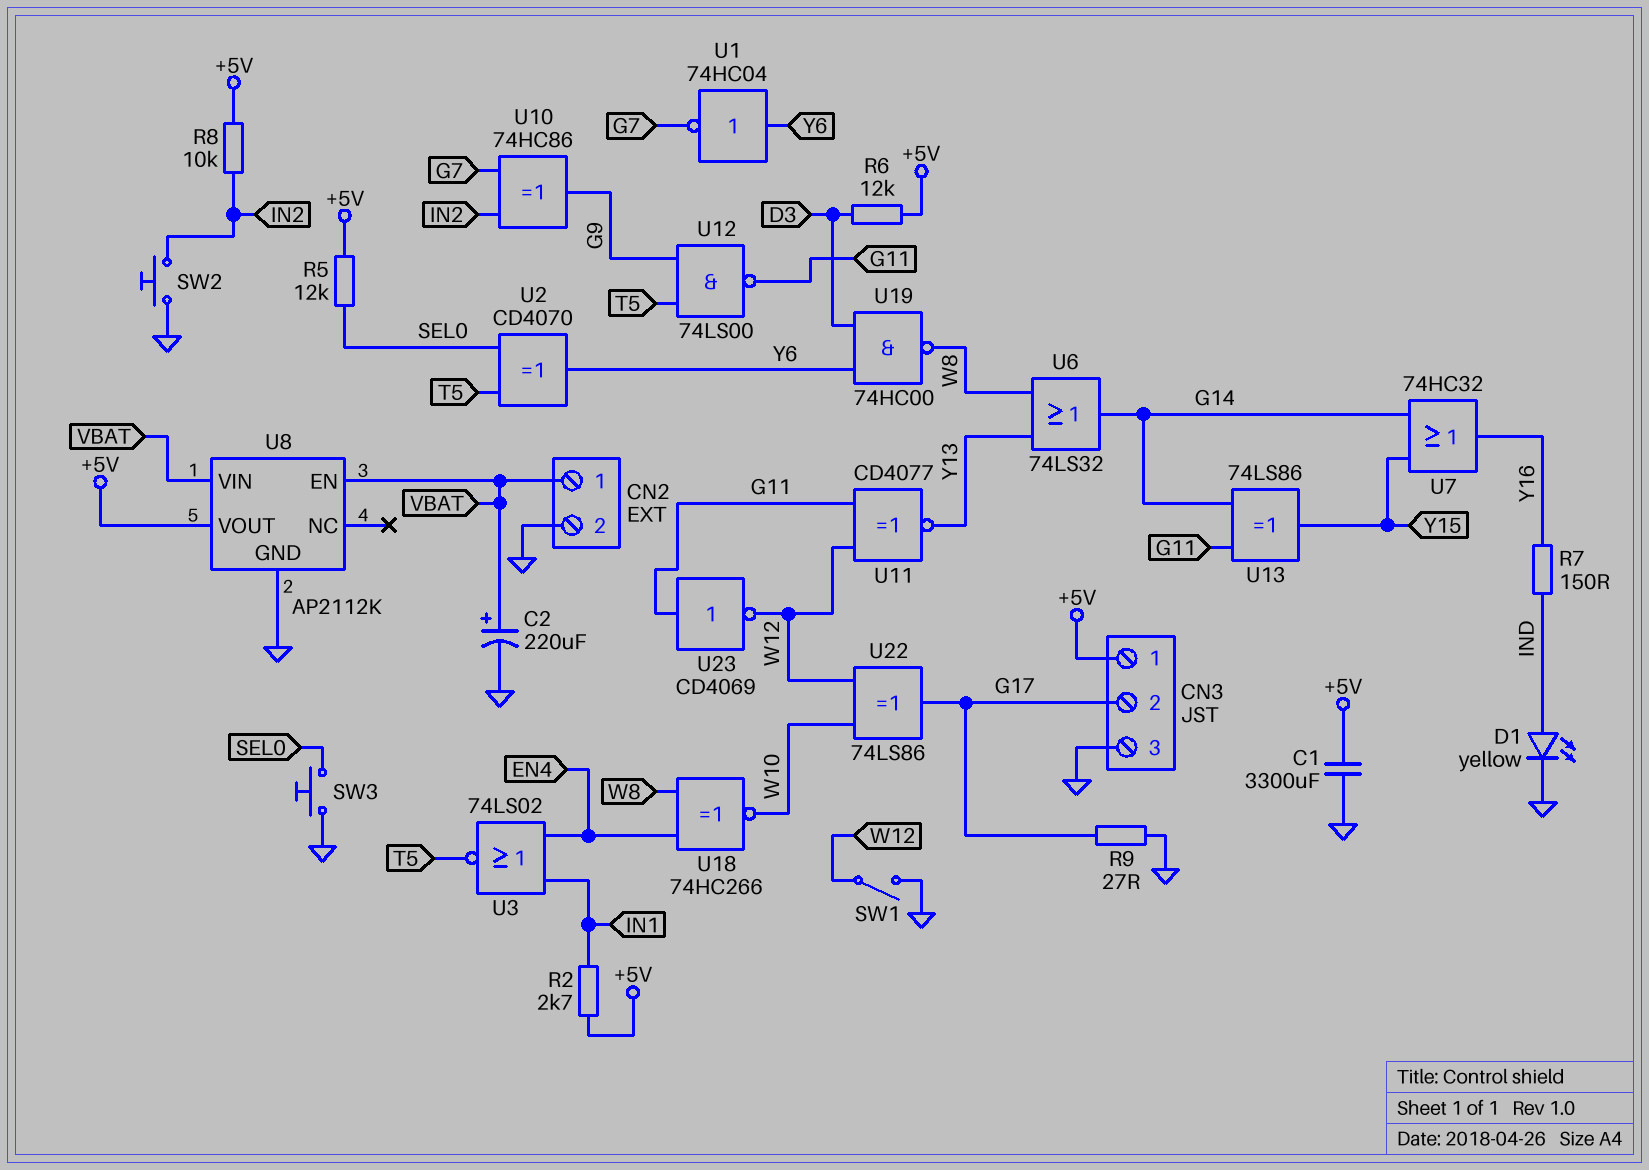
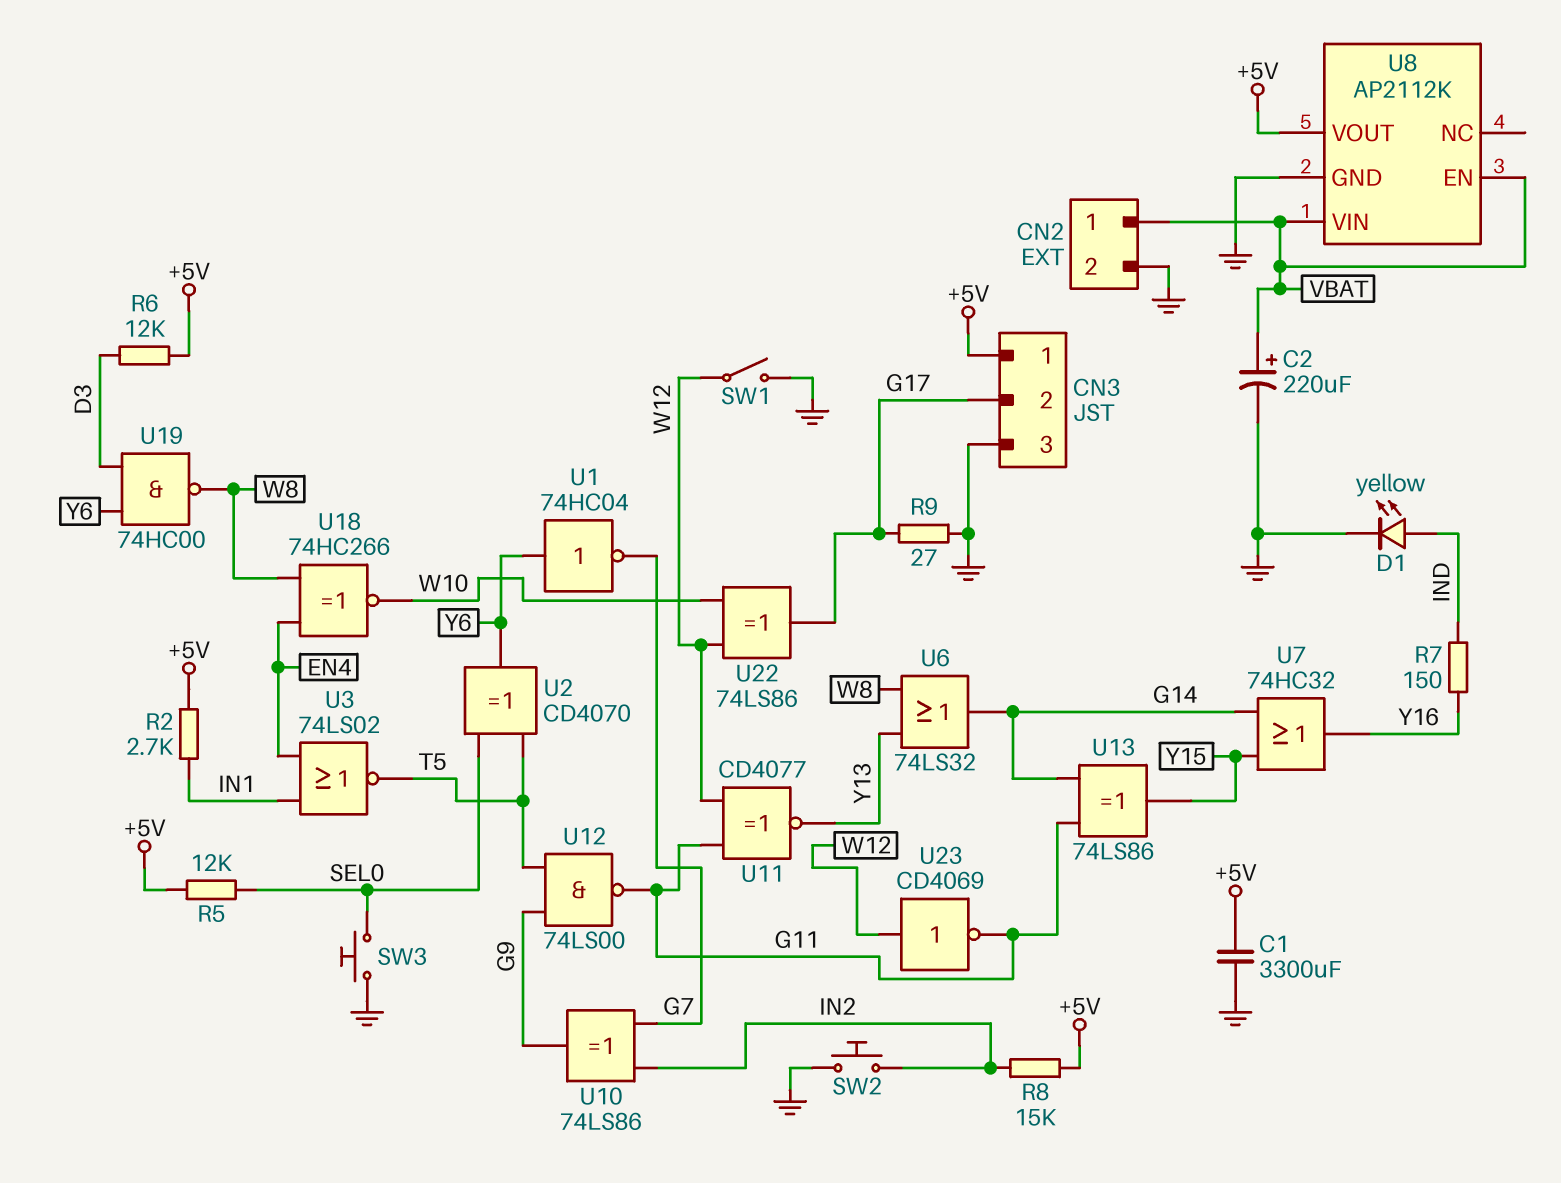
R8: 10k (+5V, IN2) -> 15k (+5V, IN2)
U10: XOR 74HC86 (in G7, in IN2, out G9) -> XOR 74LS86 (in G7, in IN2, out G9)
U23: NOT CD4069 (in G11, out W12) -> NOT CD4069 (in W12, out G11)

